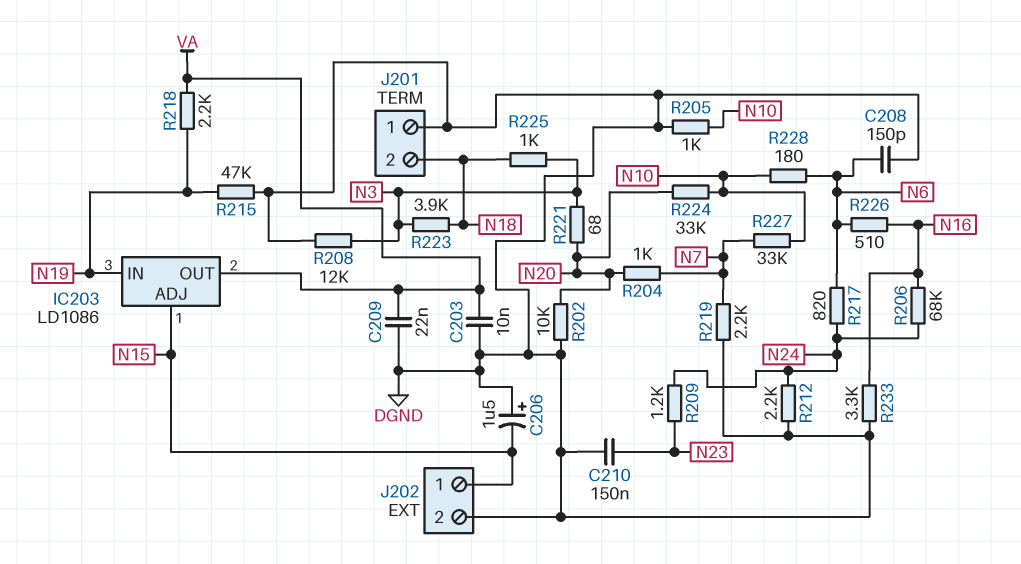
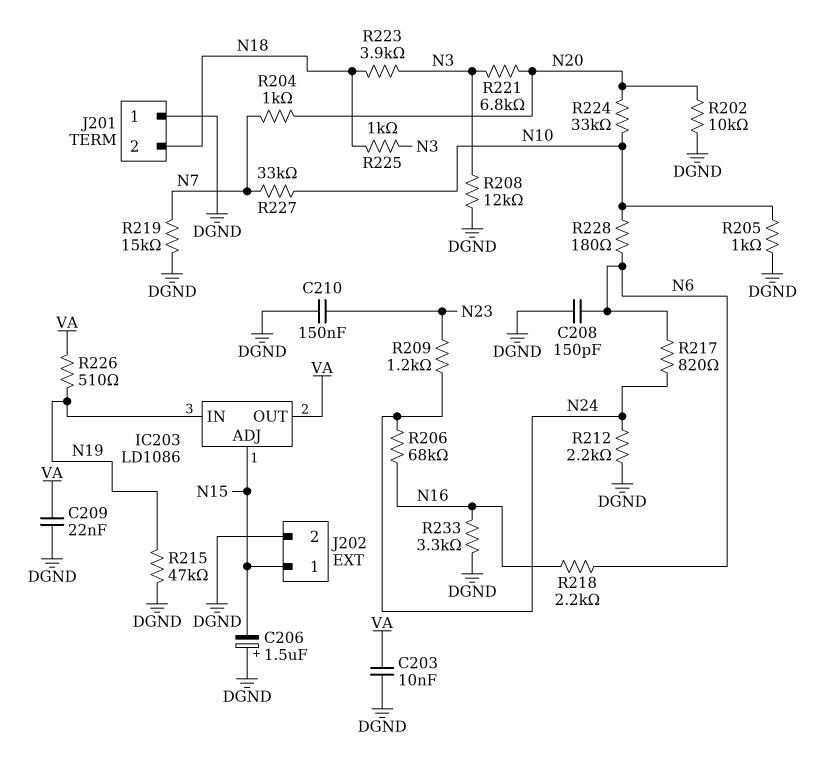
R218: 2.2k (N19, VA) -> 2.2k (N6, N16)
R219: 2.2k (DGND, N7) -> 15k (DGND, N7)
R221: 68 (N3, N20) -> 6.8k (N3, N20)
R226: 510 (N6, N16) -> 510 (N19, VA)

